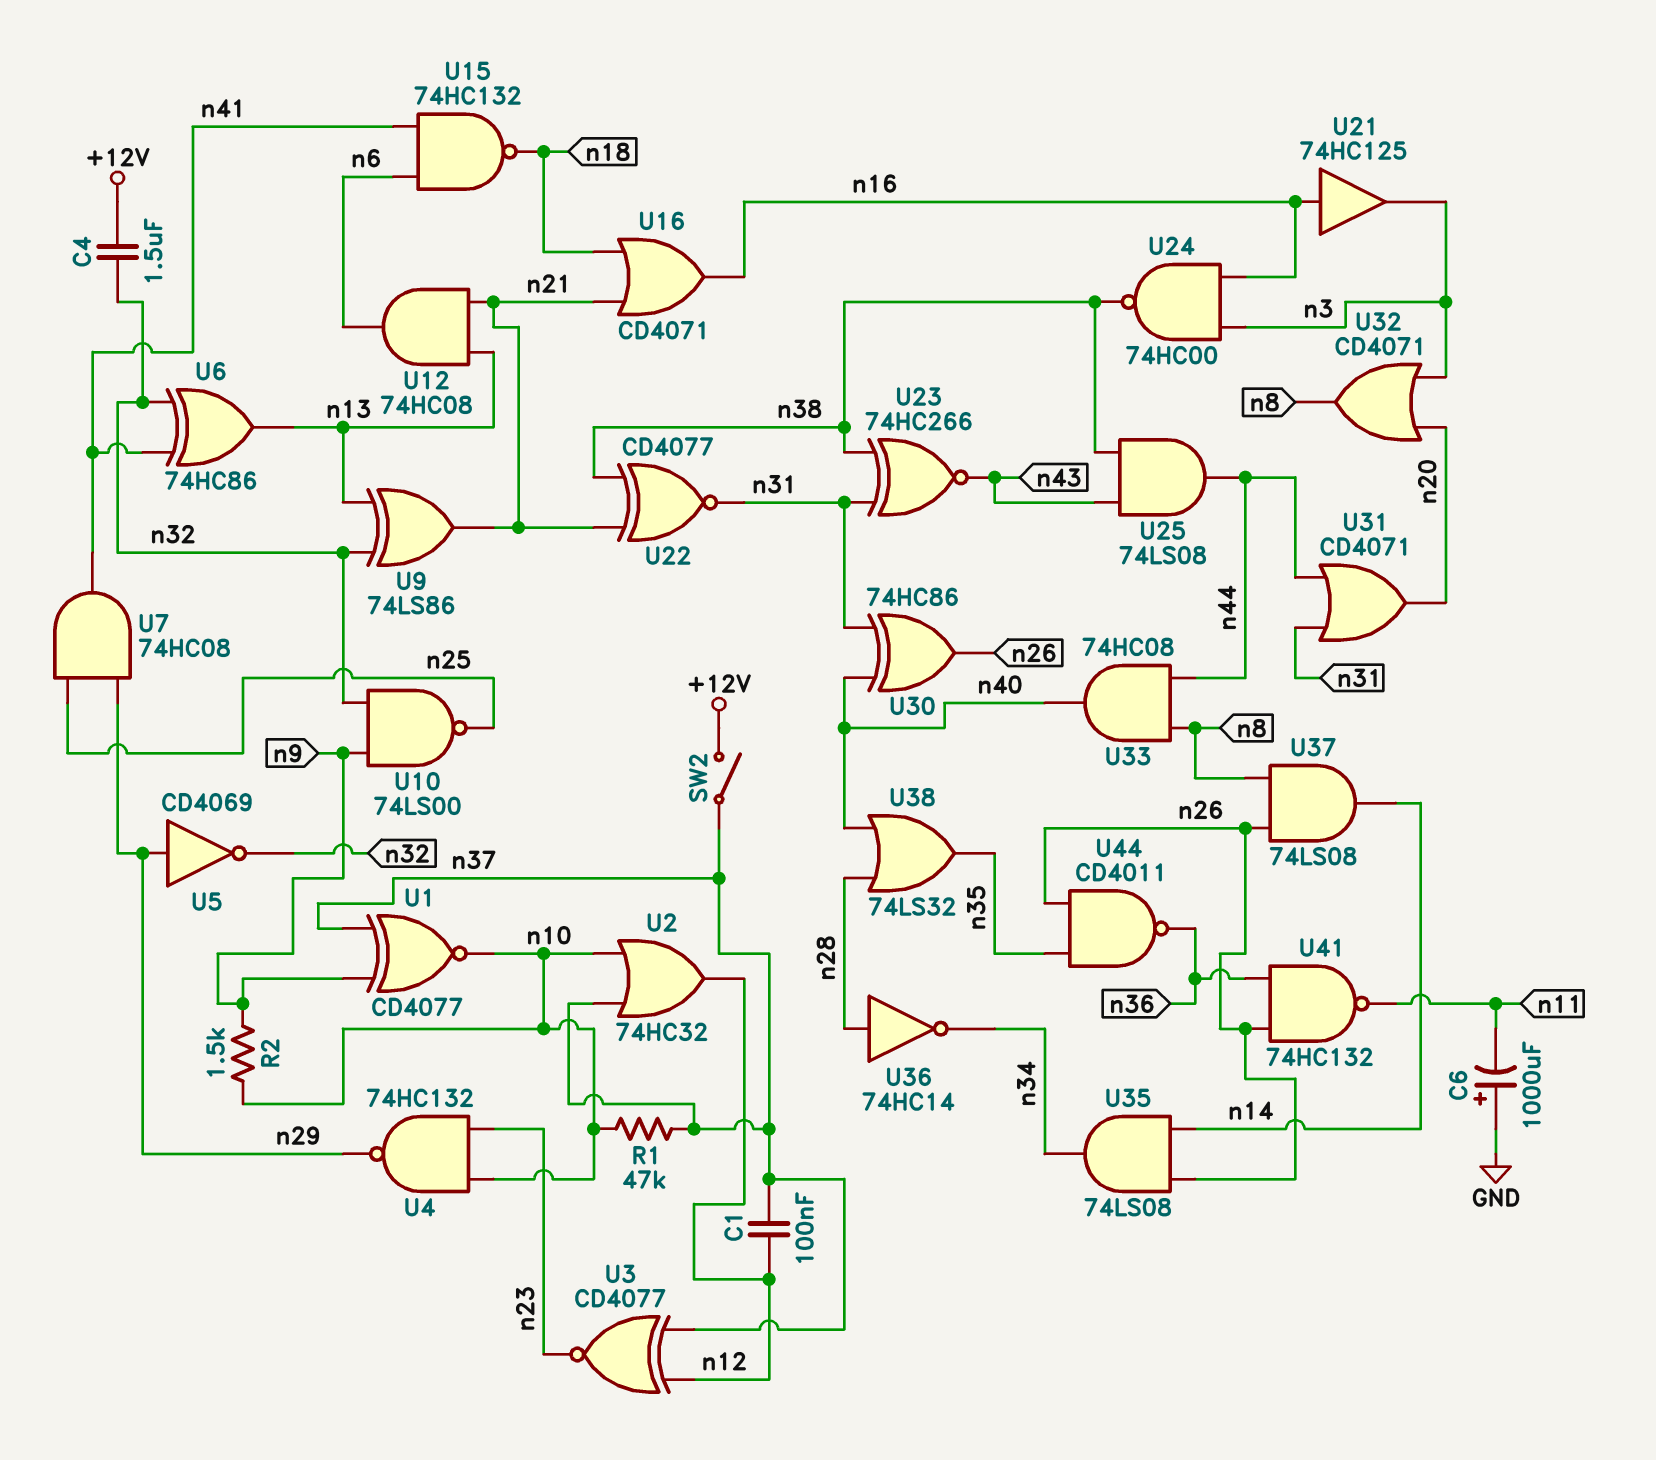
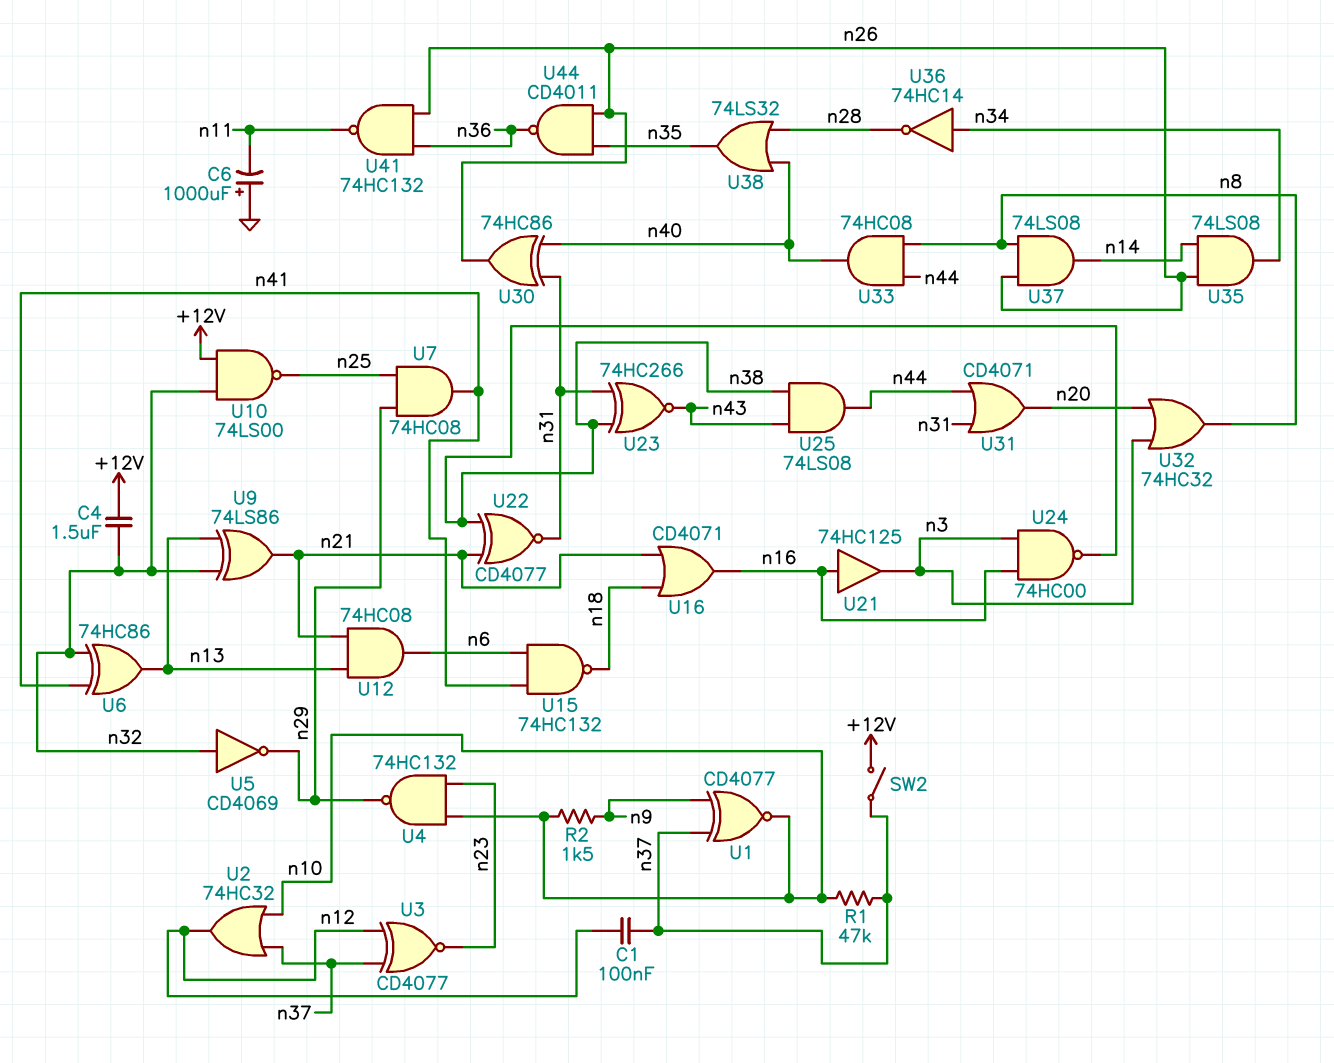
U5: NOT CD4069 (in n29, out n32) -> NOT CD4069 (in n32, out n29)
U10: NAND 74LS00 (in n9, in n32, out n25) -> NAND 74LS00 (in +12V, in n32, out n25)
U32: OR CD4071 (in n3, in n20, out n8) -> OR 74HC32 (in n3, in n20, out n8)
U36: NOT 74HC14 (in n28, out n34) -> NOT 74HC14 (in n34, out n28)

